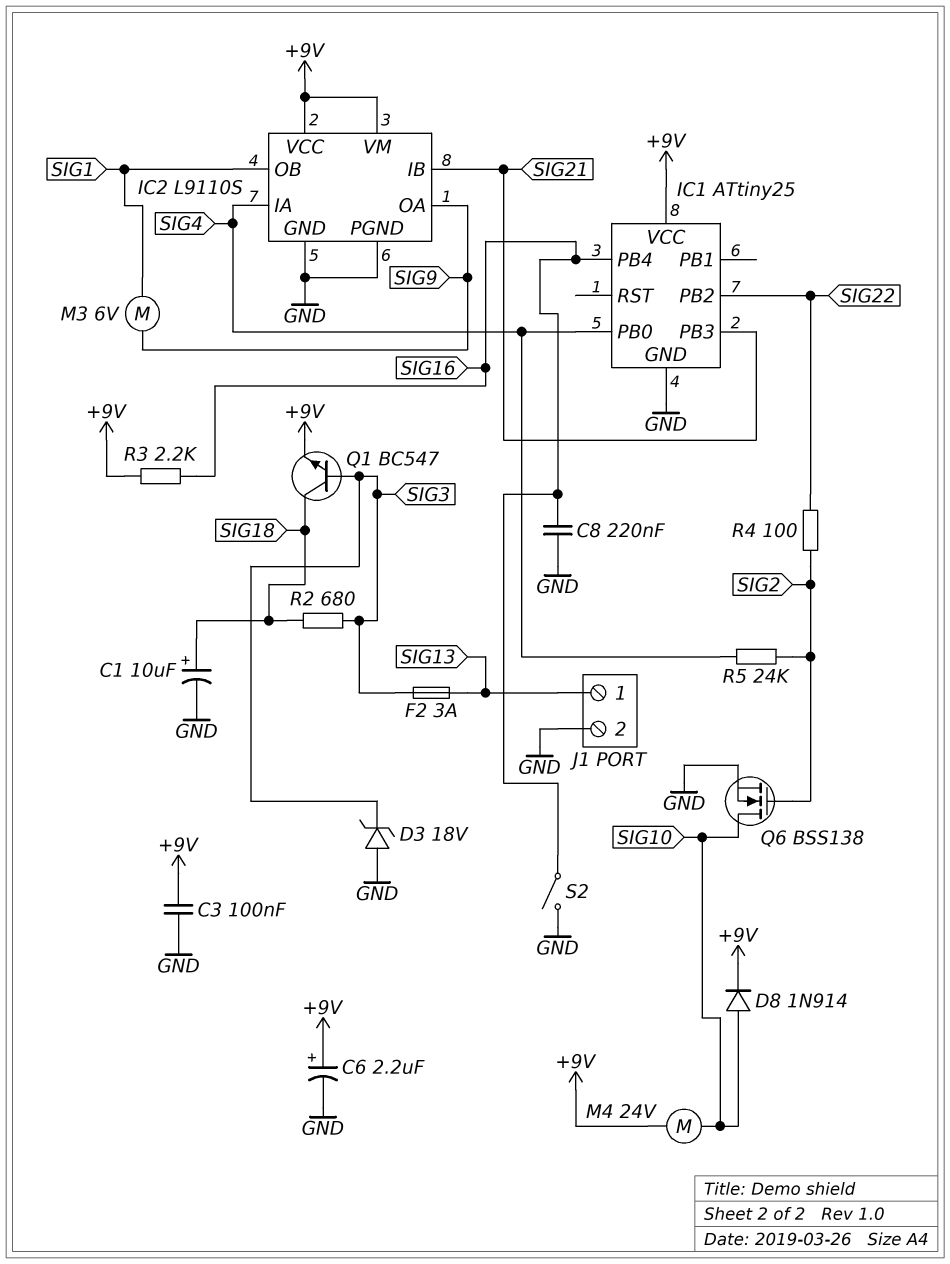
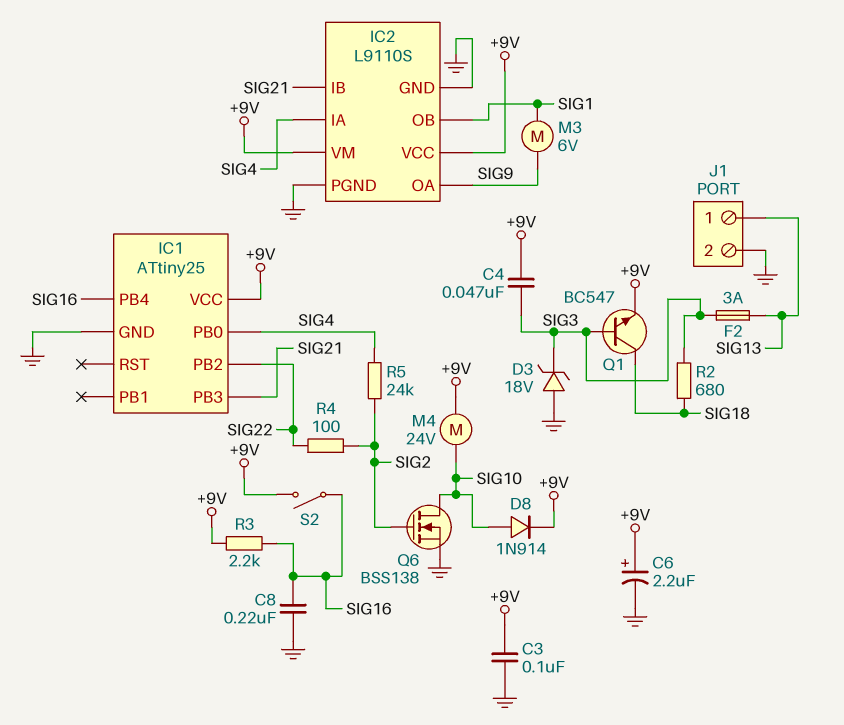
C1: 10uF (plus SIG18, minus GND) -> none
C4: none -> 47nF (+9V, SIG3)
S2: switch (GND, SIG16) -> switch (+9V, SIG16)

